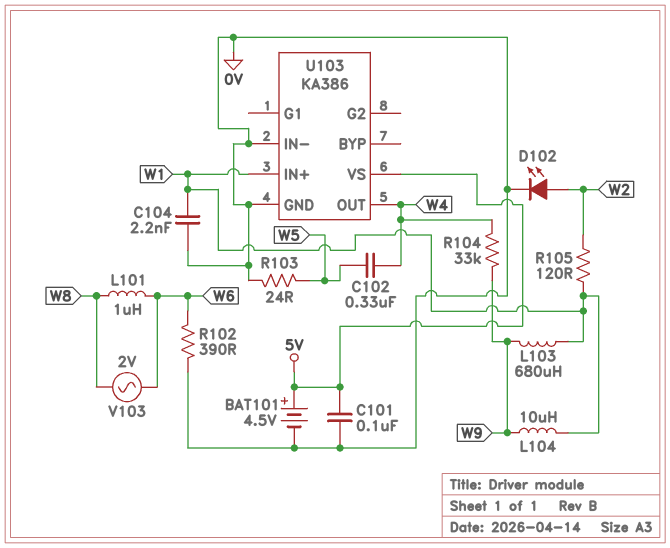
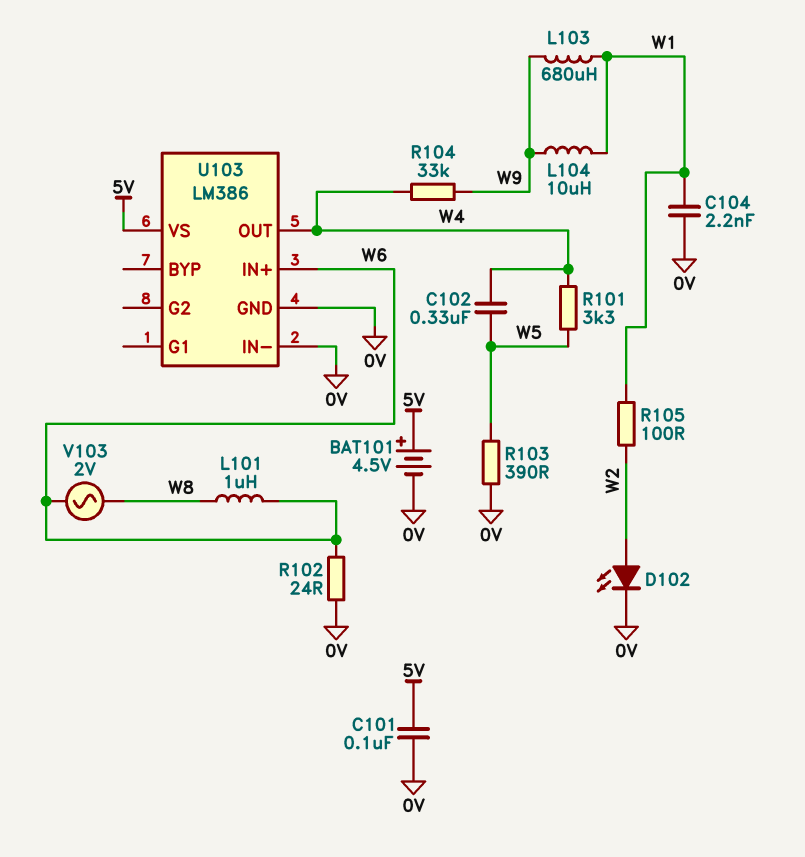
R101: none -> 3.3k (W4, W5)
R102: 390 (0V, W6) -> 24 (0V, W6)
R103: 24 (0V, W5) -> 390 (0V, W5)
R105: 120 (W1, W2) -> 100 (W1, W2)
U103: KA386 -> LM386
U103 pin IN+: W1 -> W6

